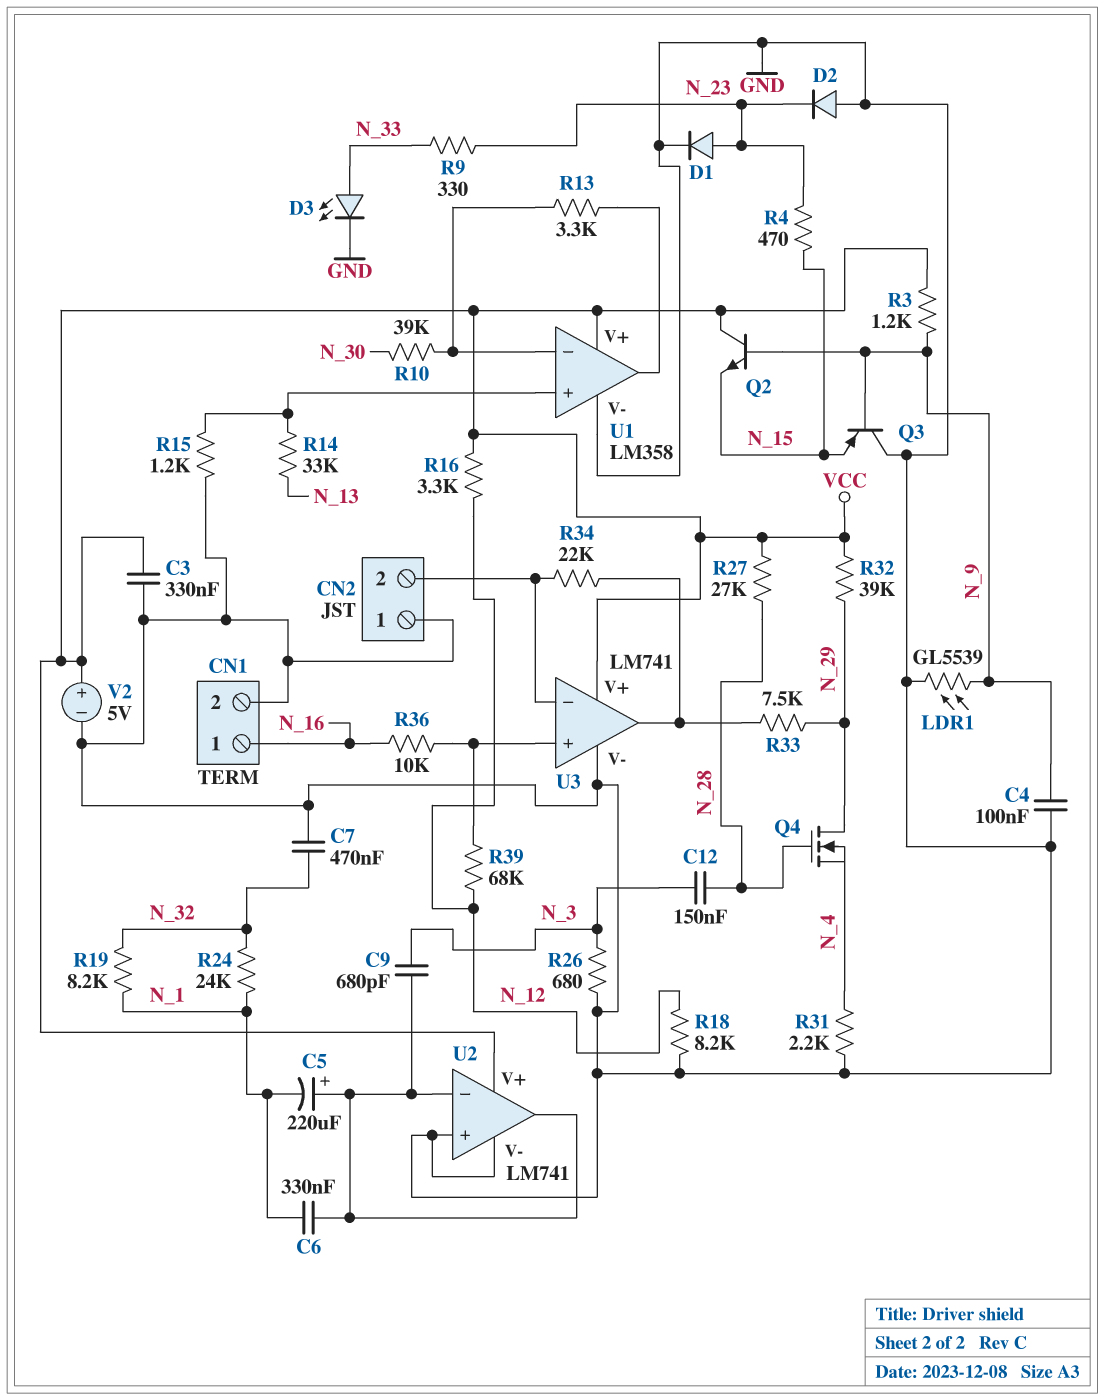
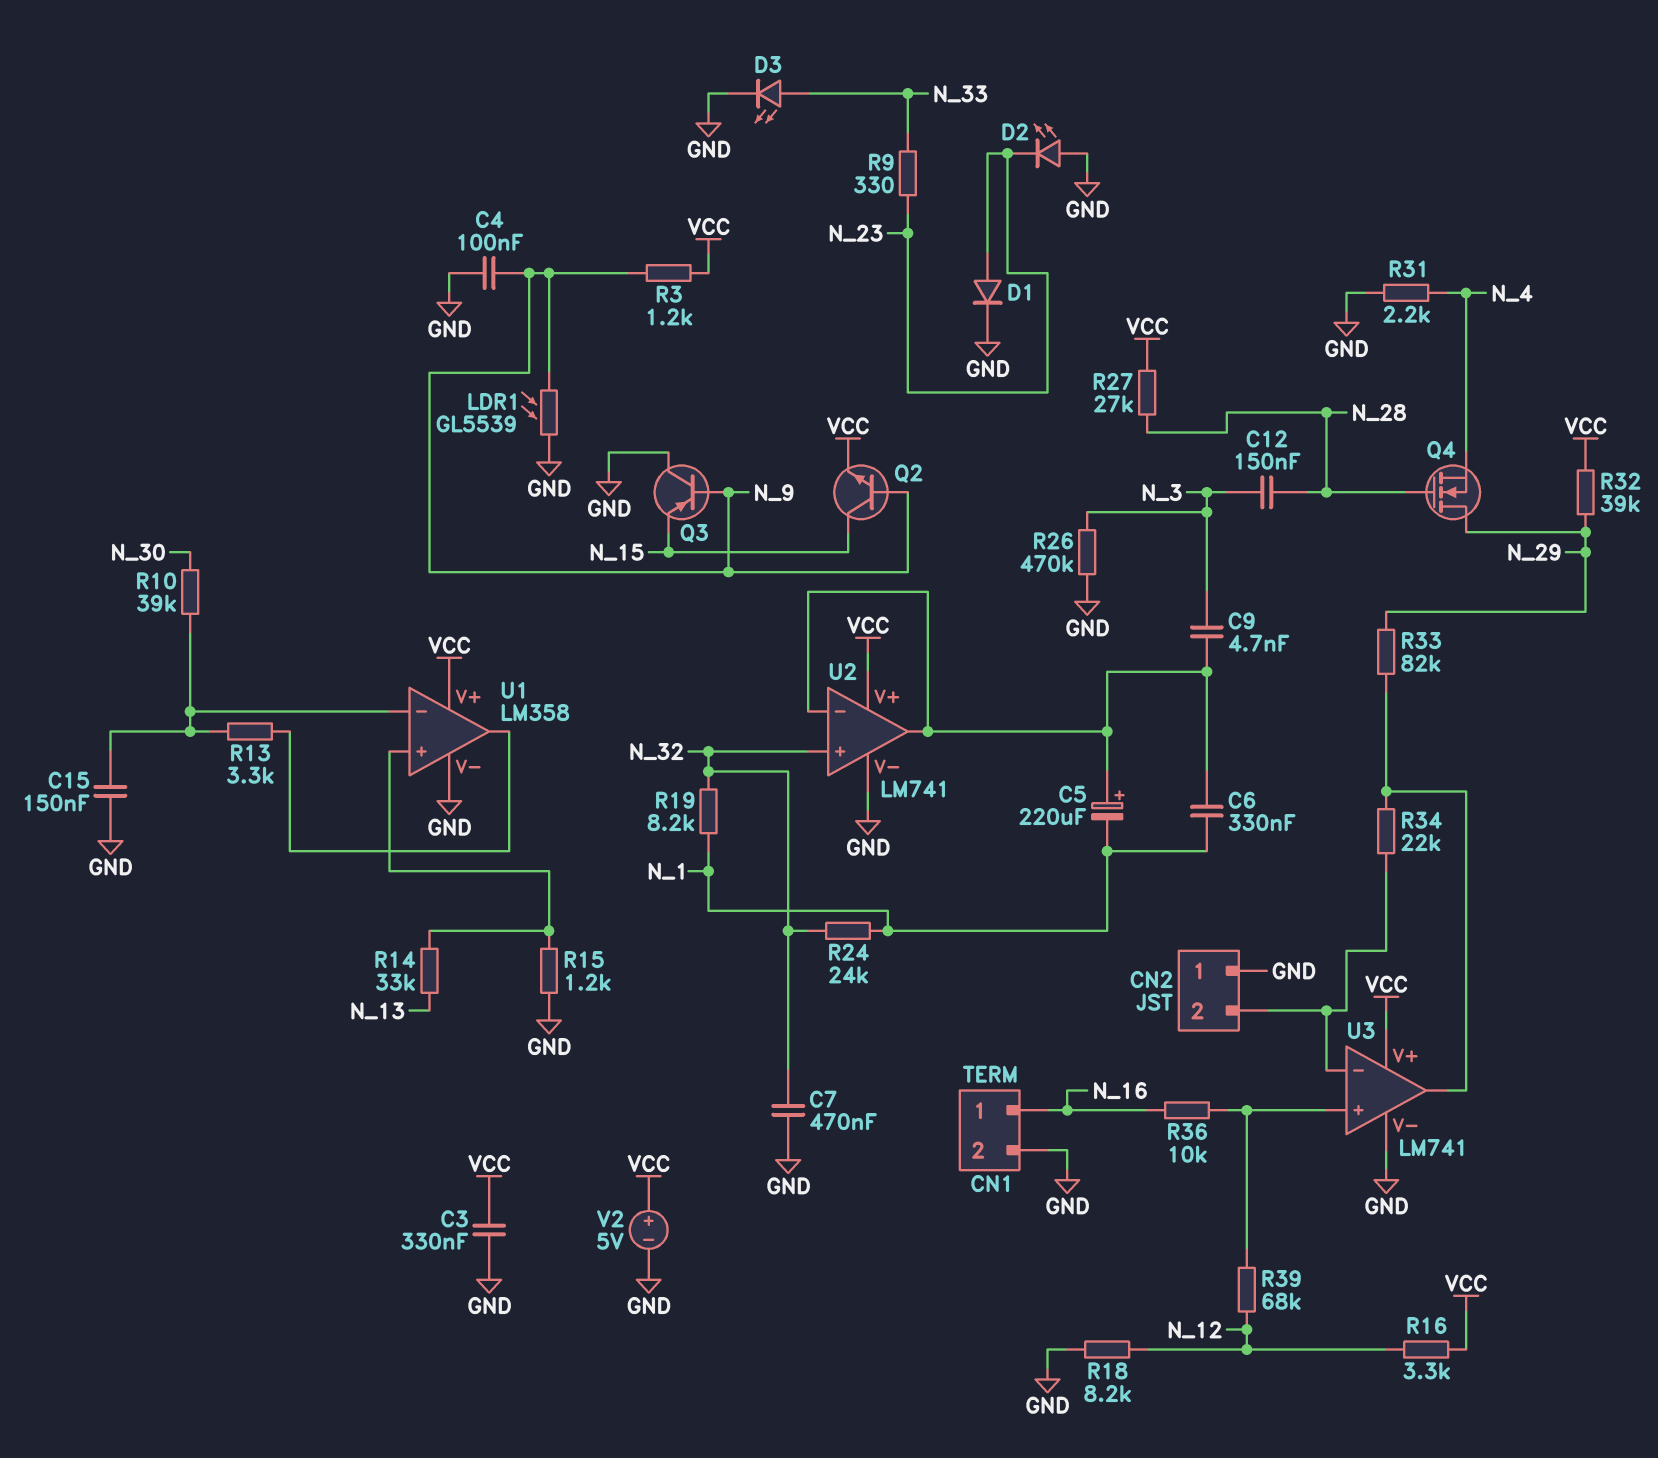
C9: 680pF (N_3, U2/in-) -> 4.7nF (N_3, U2/in-)
C15: none -> 150nF (GND, U1/in-)
D2: diode (A GND, K N_23) -> LED (A GND, K N_23)
Q2: NPN (B N_9, C VCC, E N_15) -> NPN (B N_9, C N_15, E VCC)
R4: 470 (N_15, N_23) -> none
R26: 680 (GND, N_3) -> 470k (GND, N_3)
R33: 7.5k (N_29, U3/out) -> 82k (N_29, U3/out)
U2 pin in+: GND -> N_32

